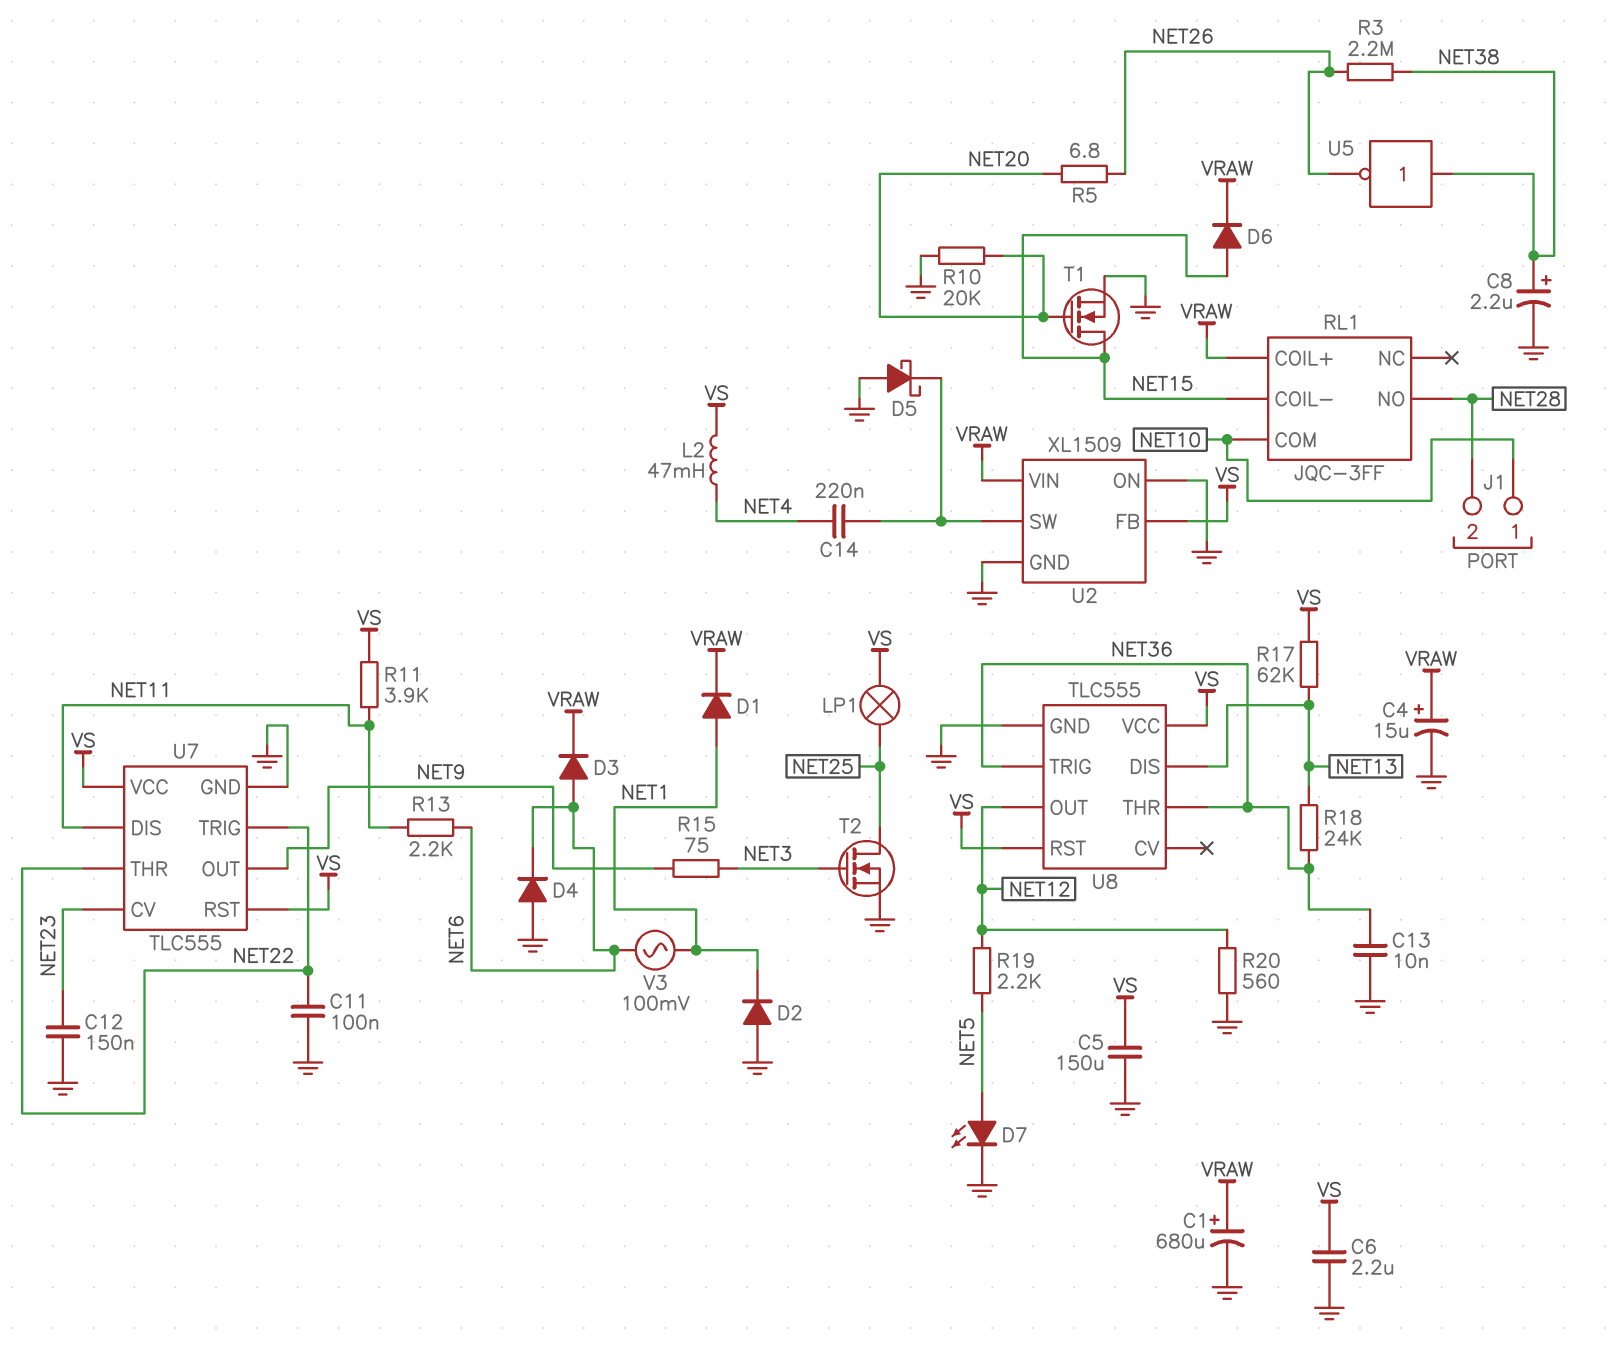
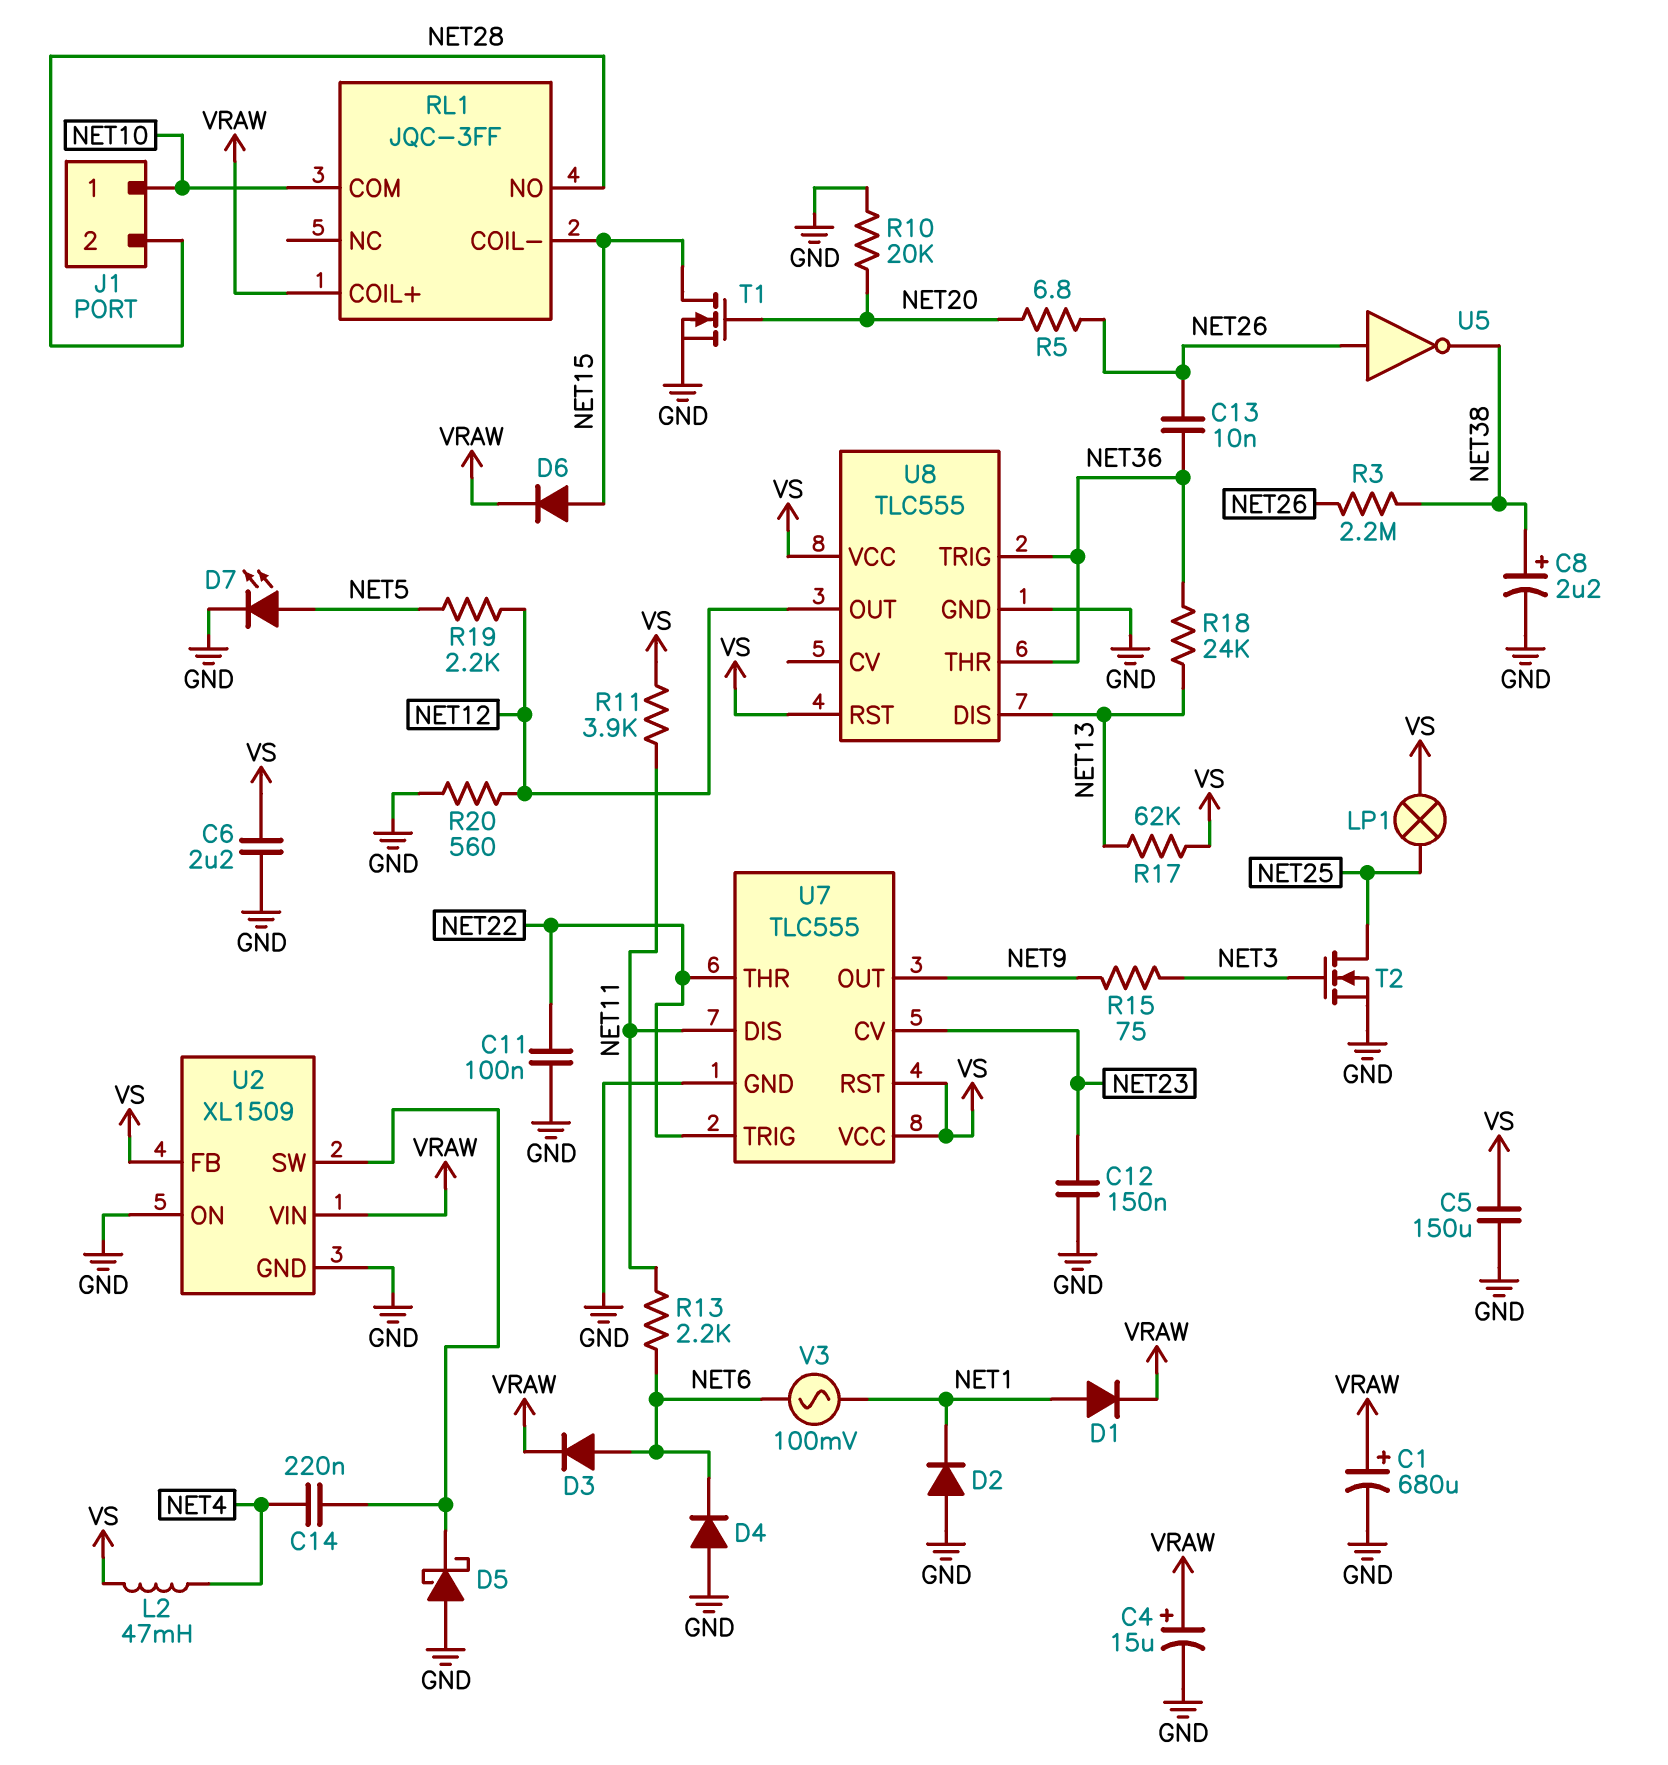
C13: 10nF (GND, NET36) -> 10nF (NET26, NET36)
U5: NOT (in NET38, out NET26) -> NOT (in NET26, out NET38)

